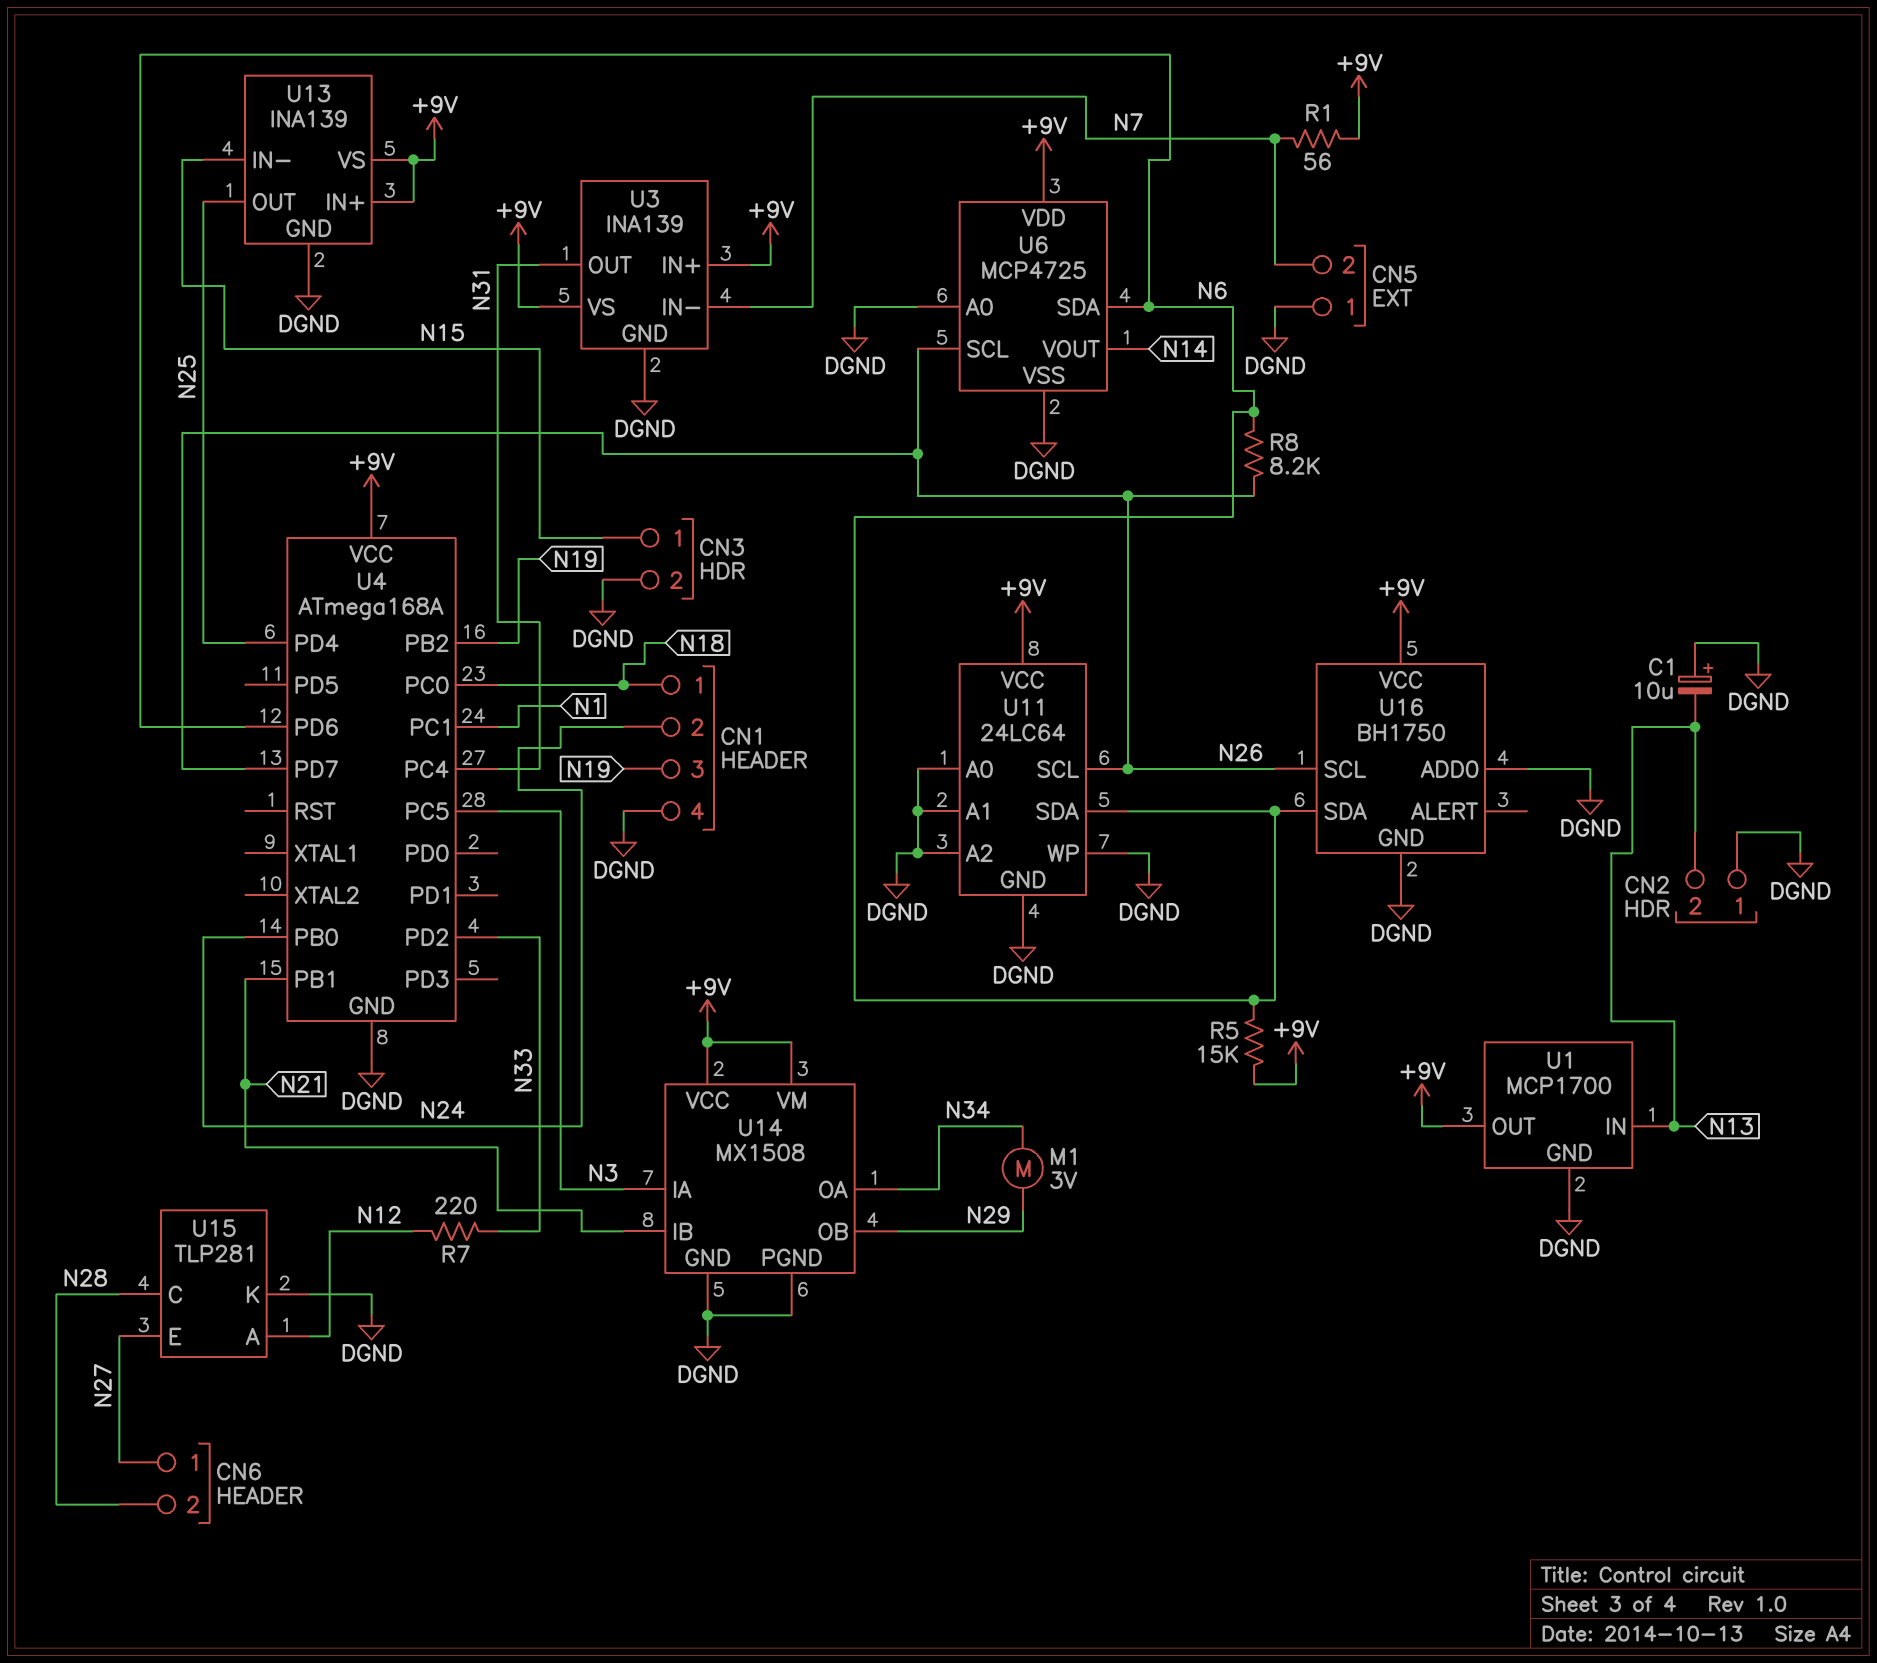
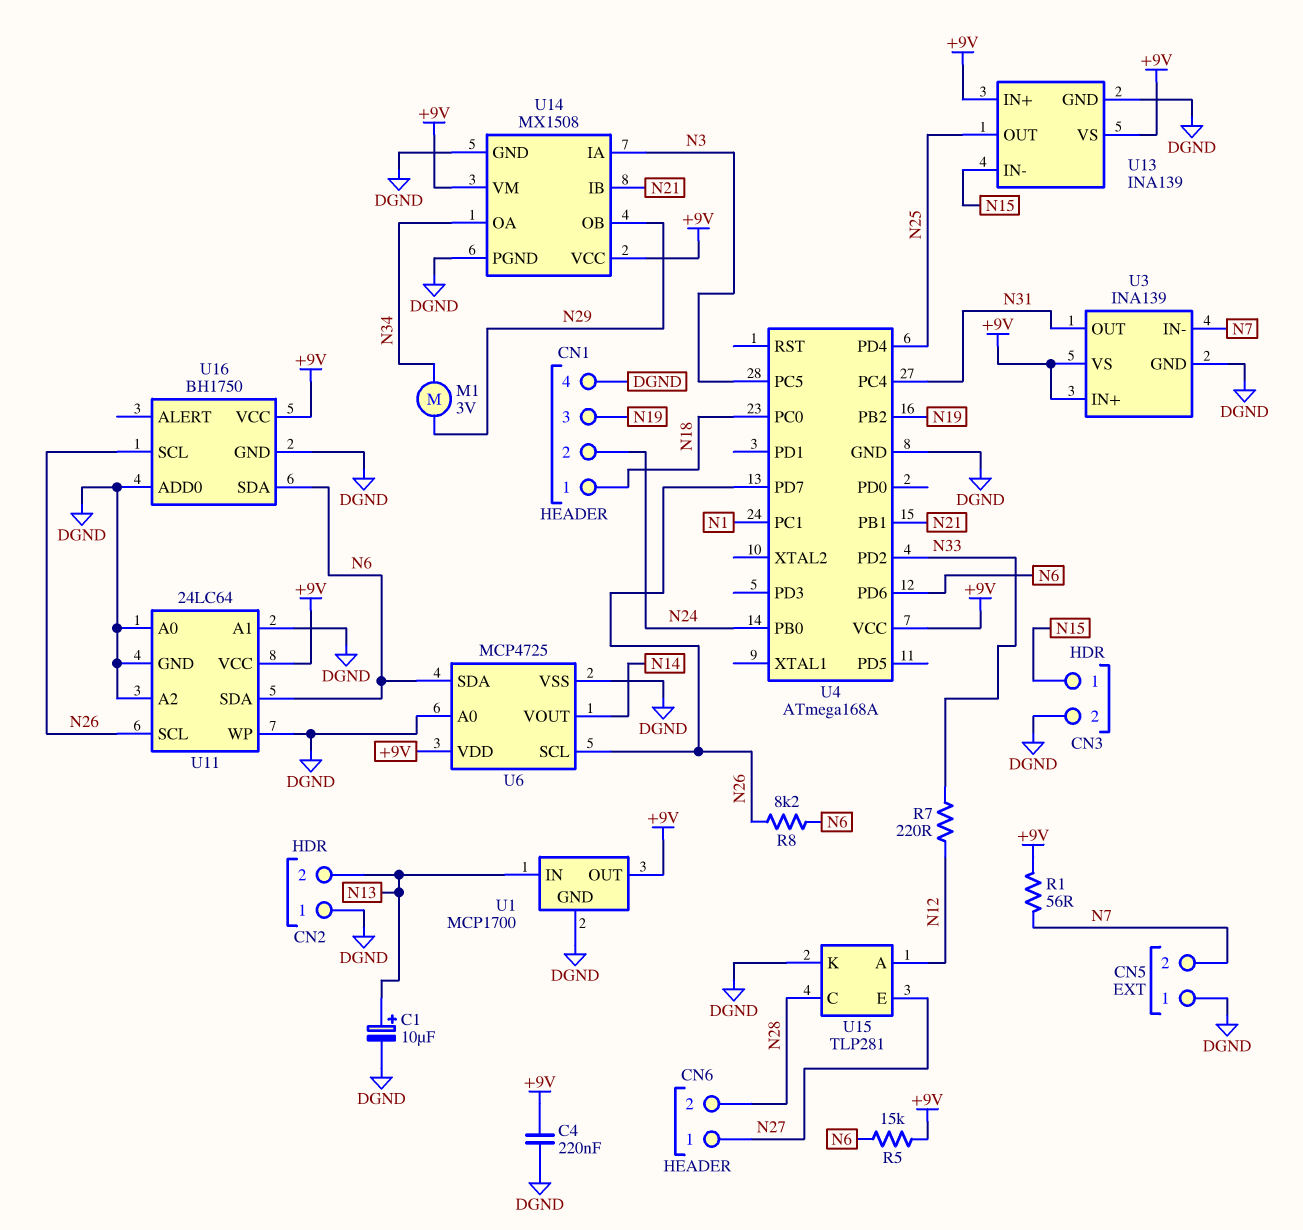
C1: 10uF (plus DGND, minus N13) -> 10uF (plus N13, minus DGND)
C4: none -> 220nF (+9V, DGND)

